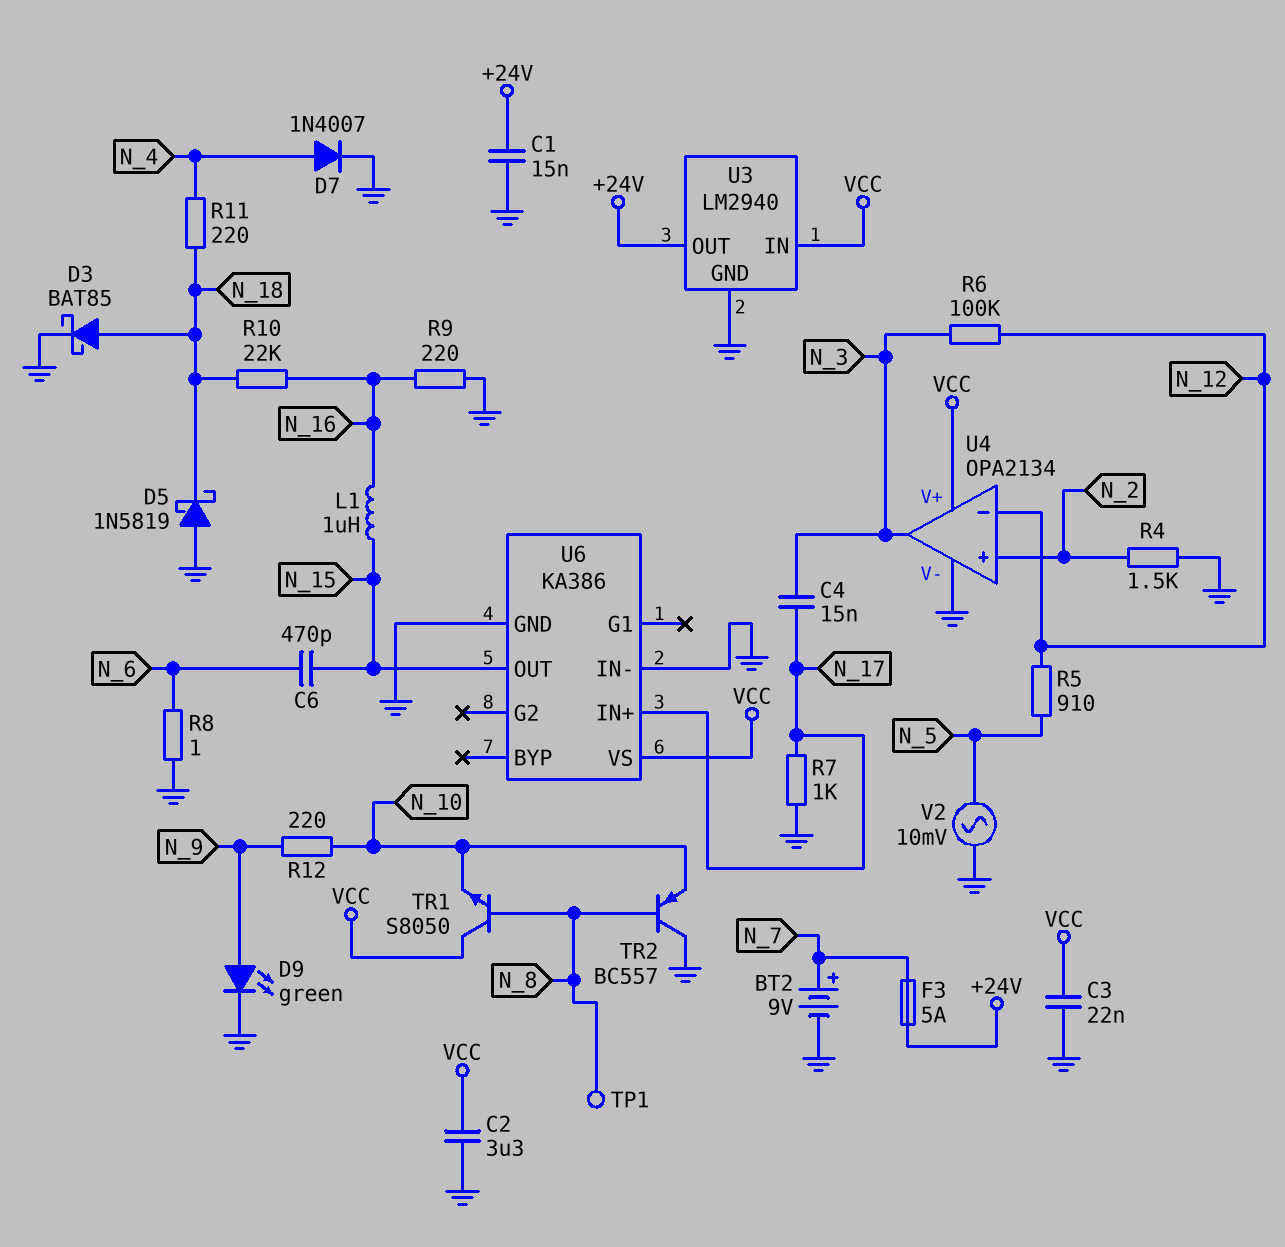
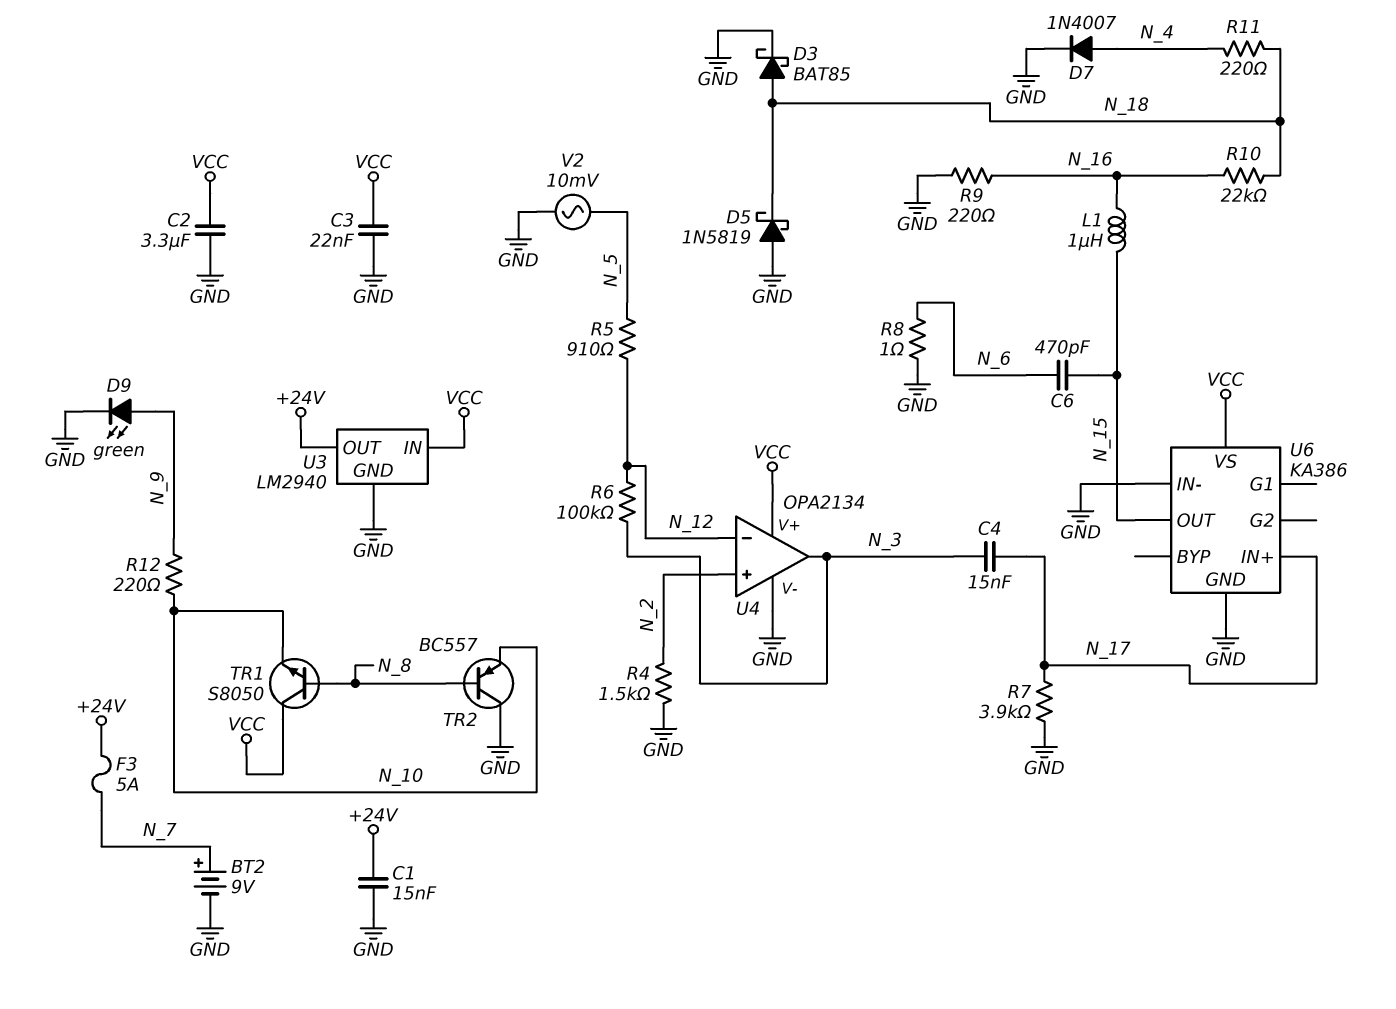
R7: 1k (GND, N_17) -> 3.9k (GND, N_17)
TP1: test point (N_8) -> none

